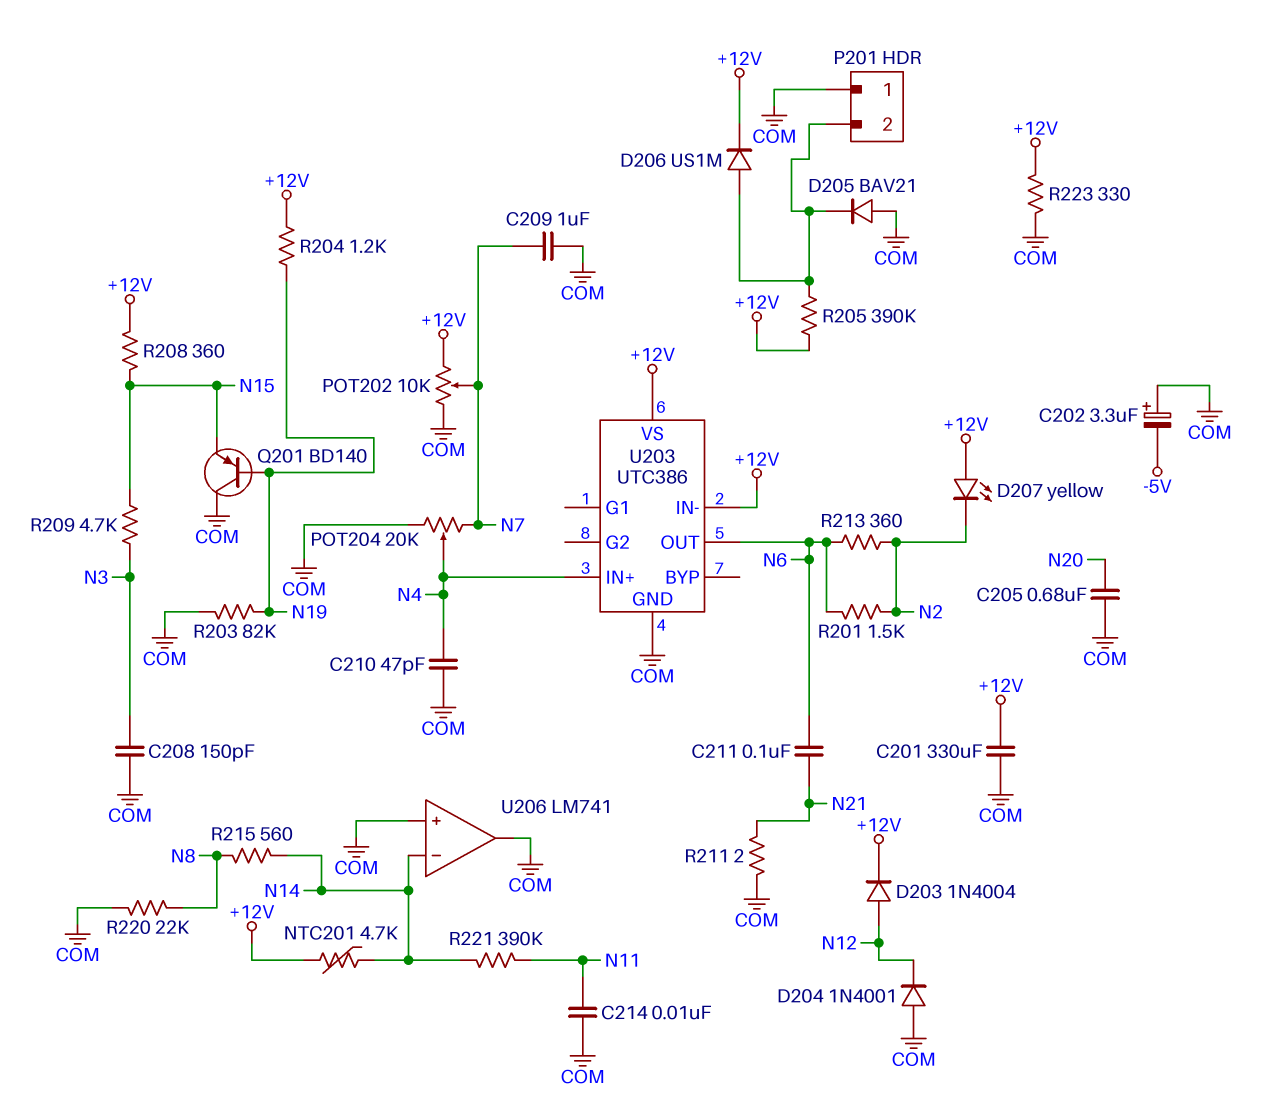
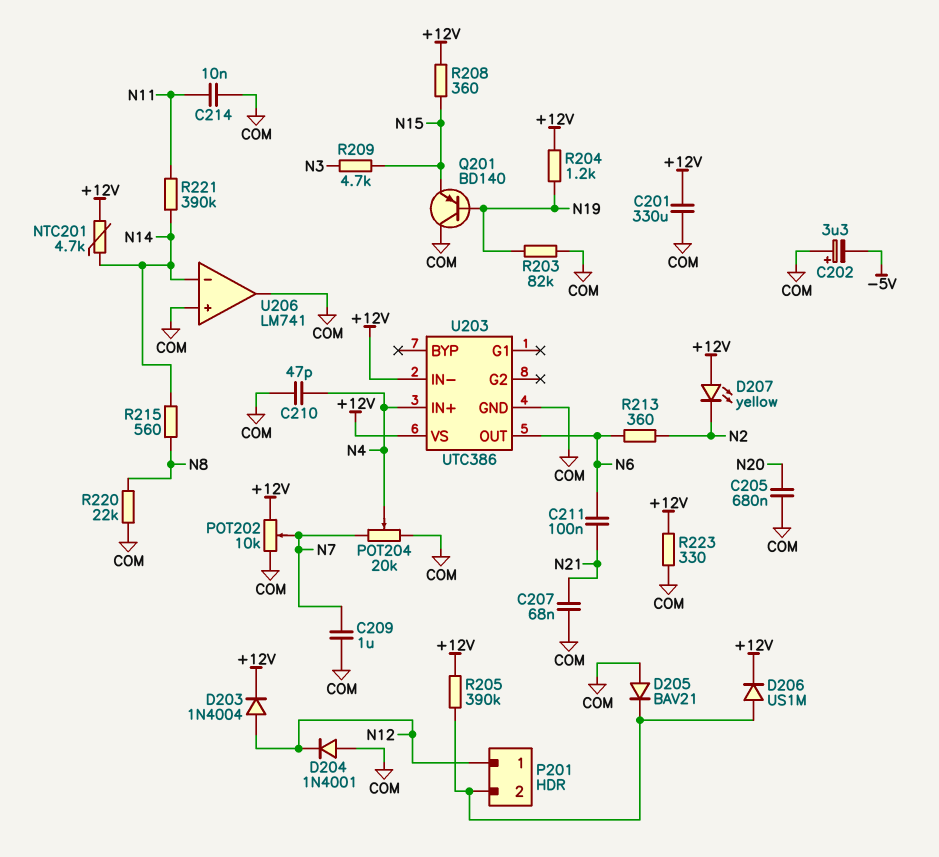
C207: none -> 68nF (COM, N21)
C208: 150pF (COM, N3) -> none
P201 pin 1: COM -> N12
R201: 1.5k (N2, N6) -> none
R211: 2 (COM, N21) -> none

